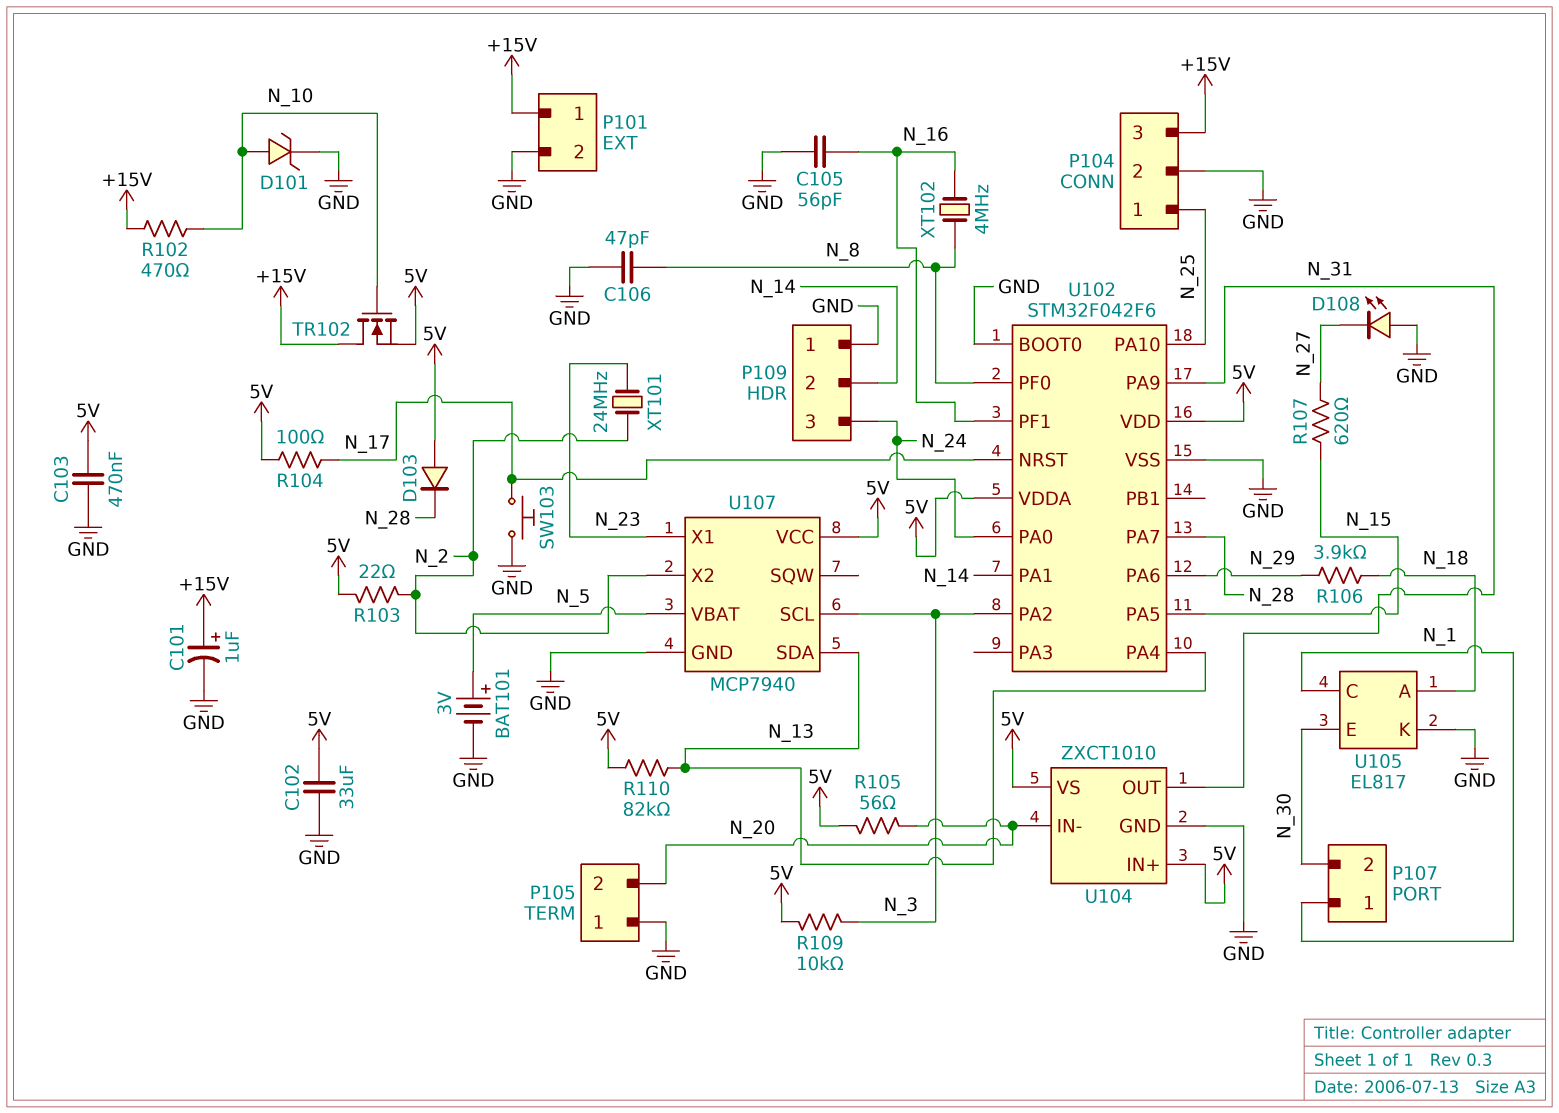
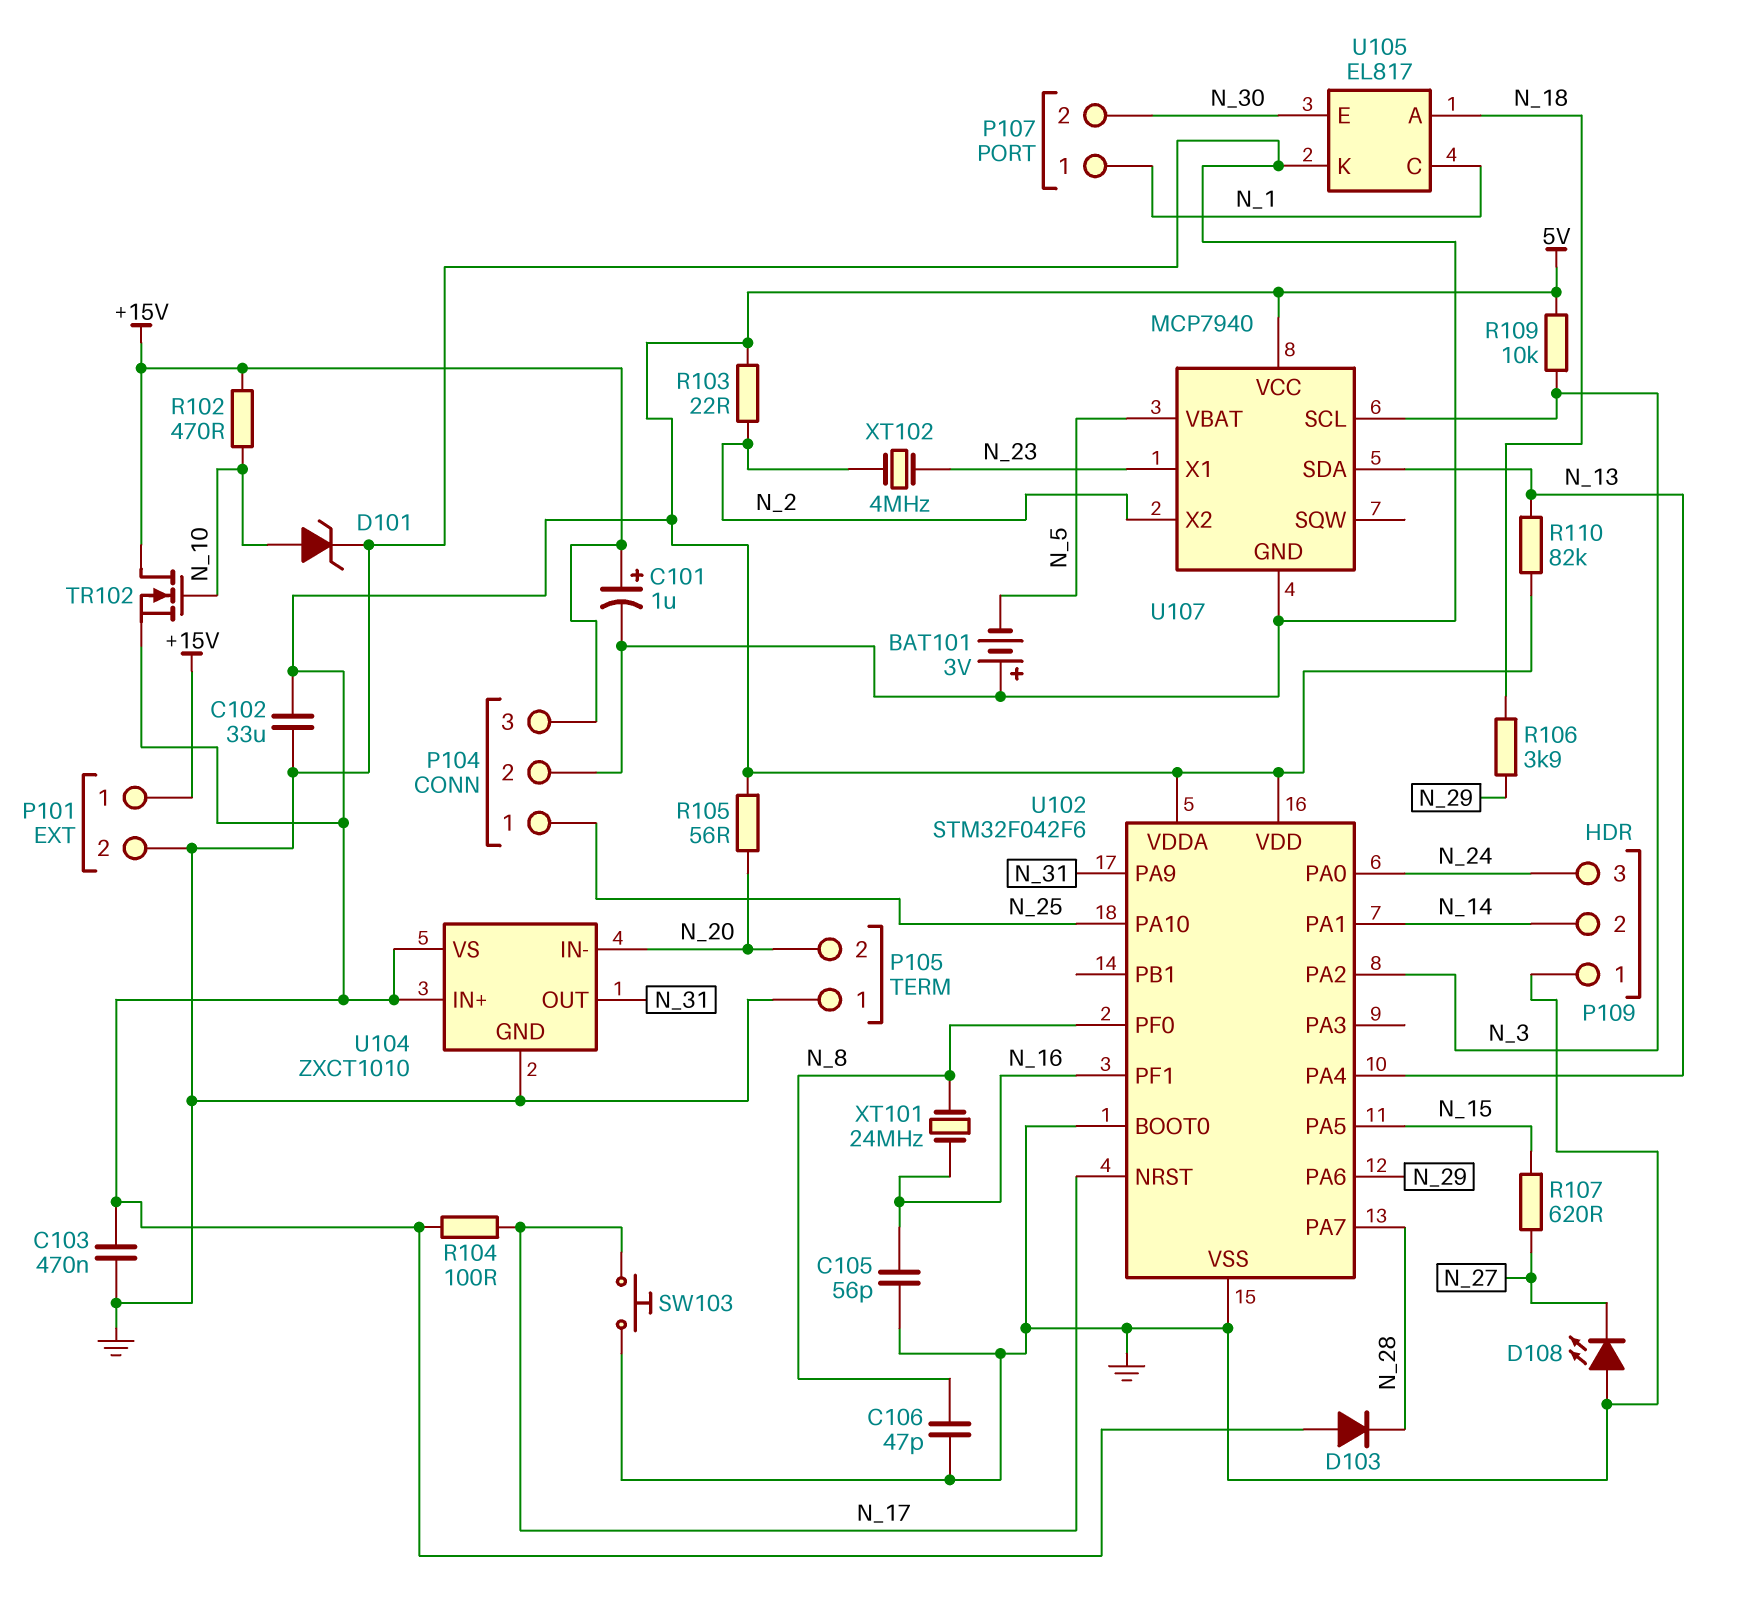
BAT101: 3V (plus N_5, minus GND) -> 3V (plus GND, minus N_5)
XT101: 24MHz (N_2, N_23) -> 24MHz (N_8, N_16)
XT102: 4MHz (N_8, N_16) -> 4MHz (N_2, N_23)

